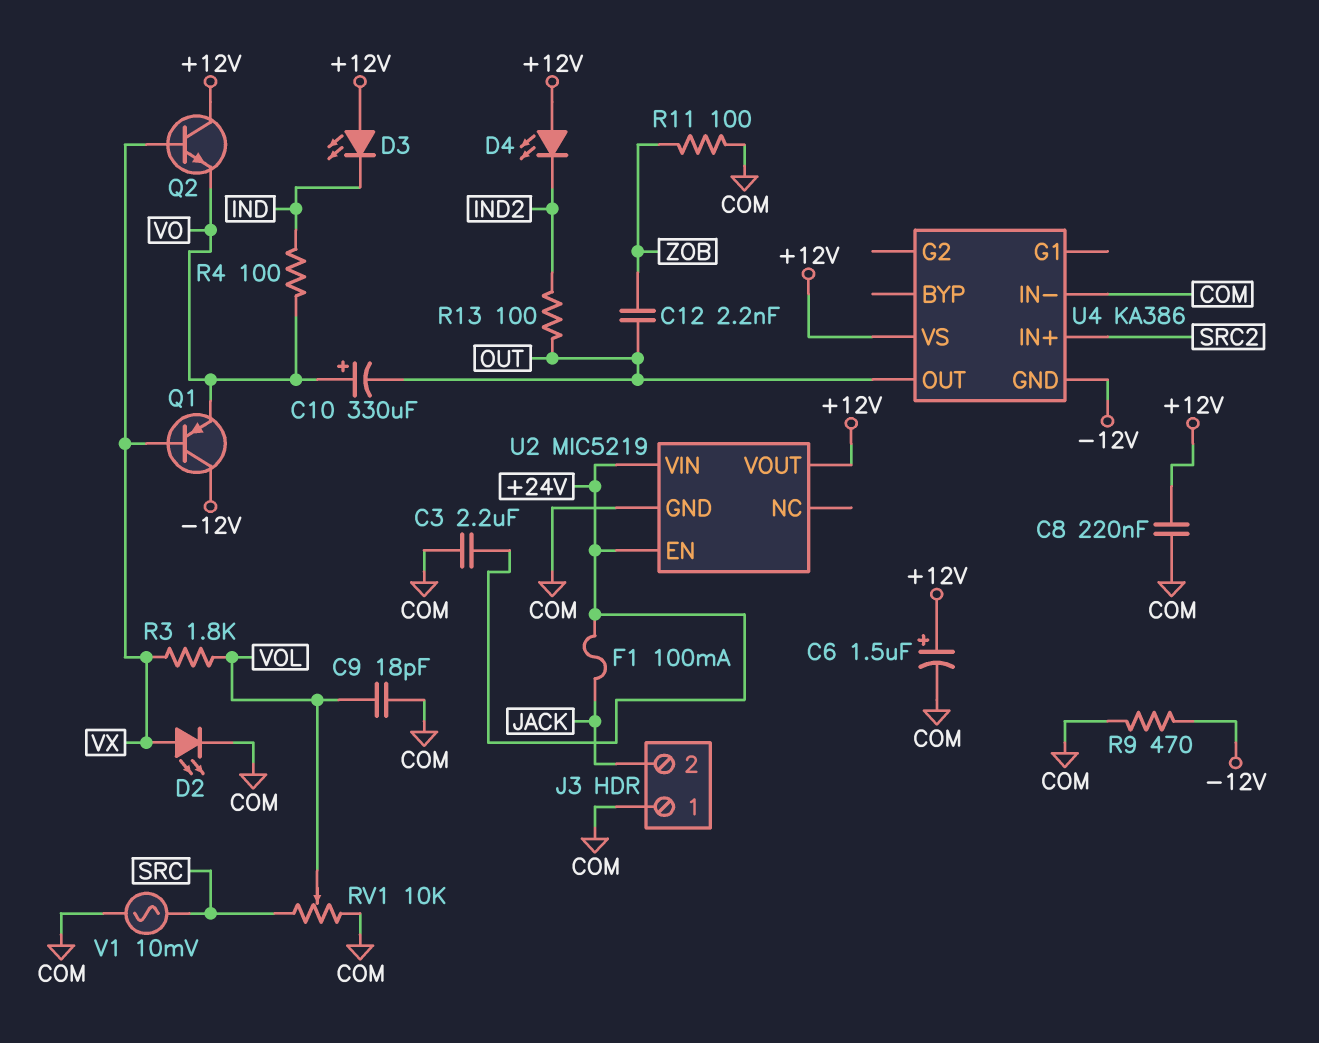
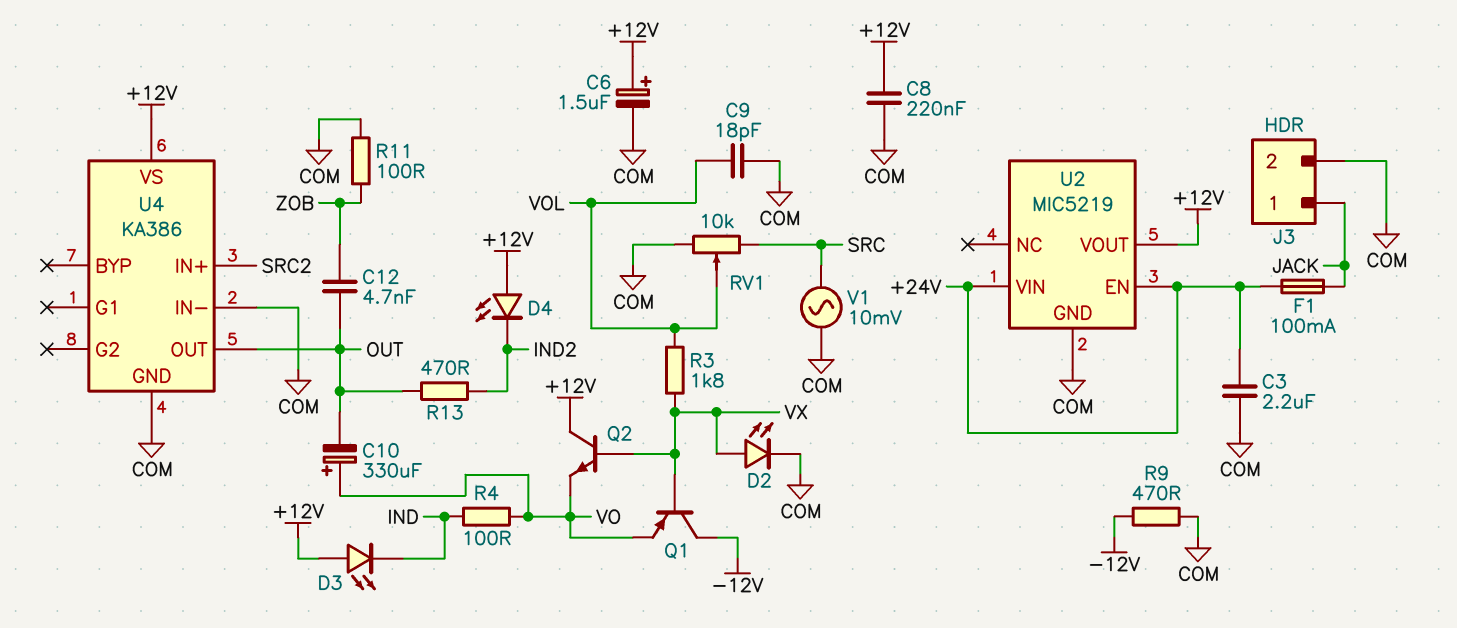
C12: 2.2nF (OUT, ZOB) -> 4.7nF (OUT, ZOB)
J3 pin 1: COM -> JACK
J3 pin 2: JACK -> COM
R13: 100 (IND2, OUT) -> 470 (IND2, OUT)
U4 pin GND: -12V -> COM

